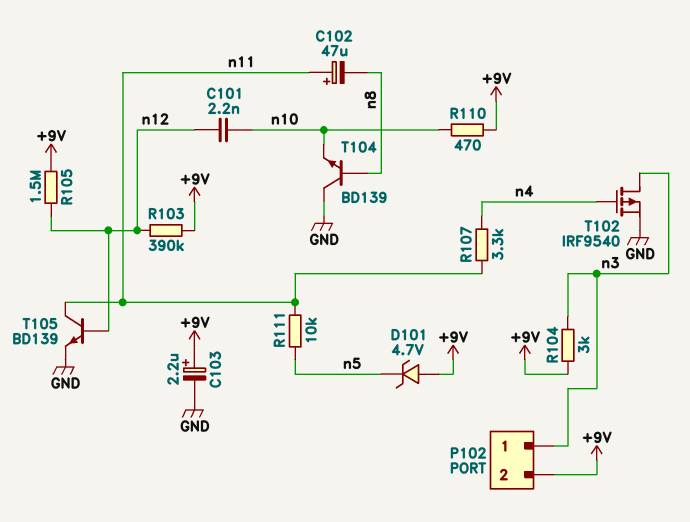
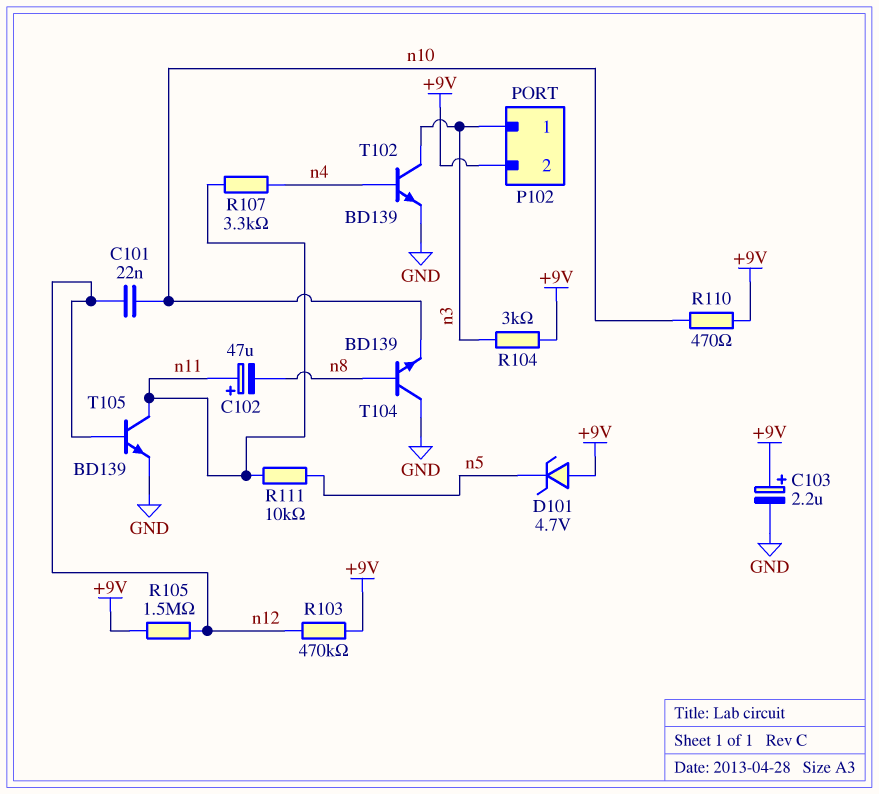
C101: 2.2nF (n10, n12) -> 22nF (n10, n12)
R103: 390k (+9V, n12) -> 470k (+9V, n12)
T102: PMOS IRF9540 (G n4, D n3, S GND) -> NPN BD139 (B n4, C n3, E GND)

